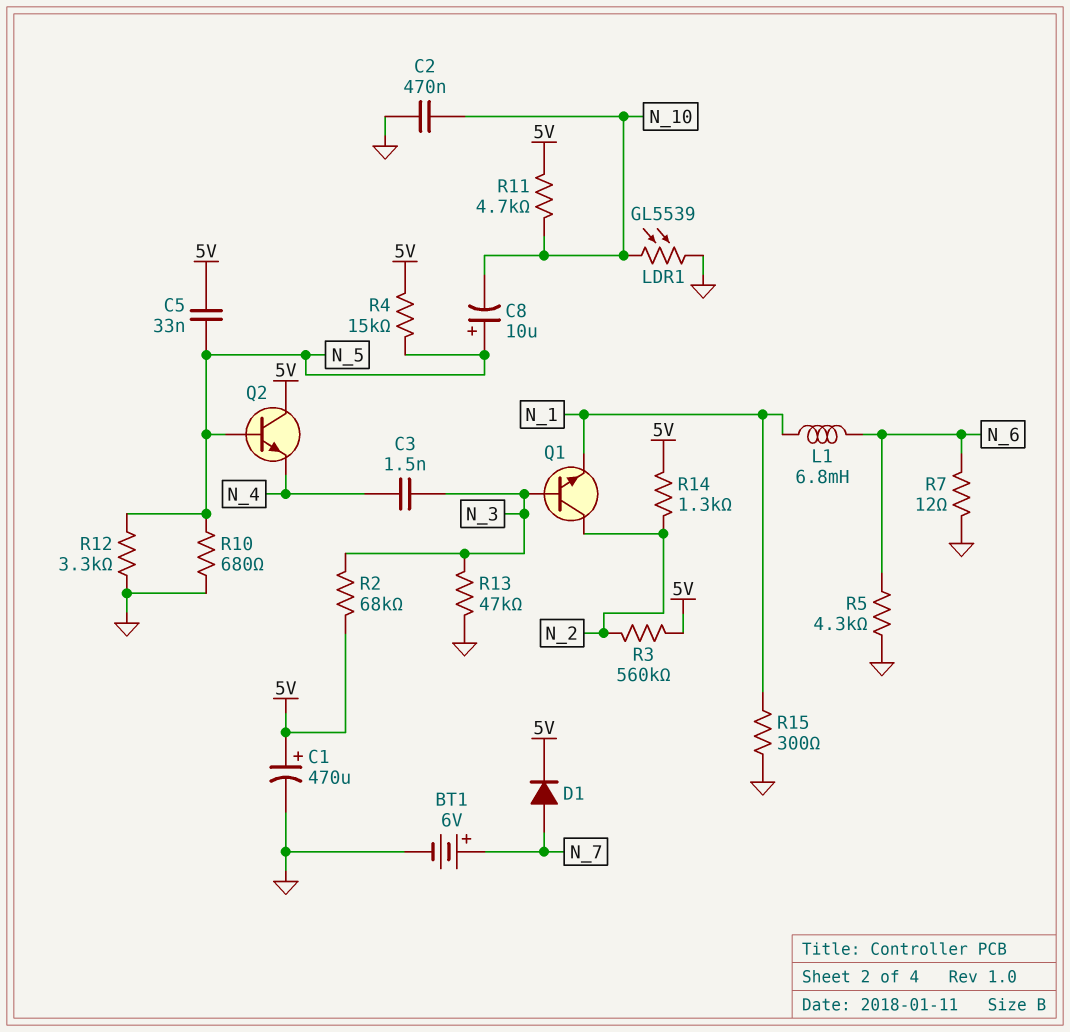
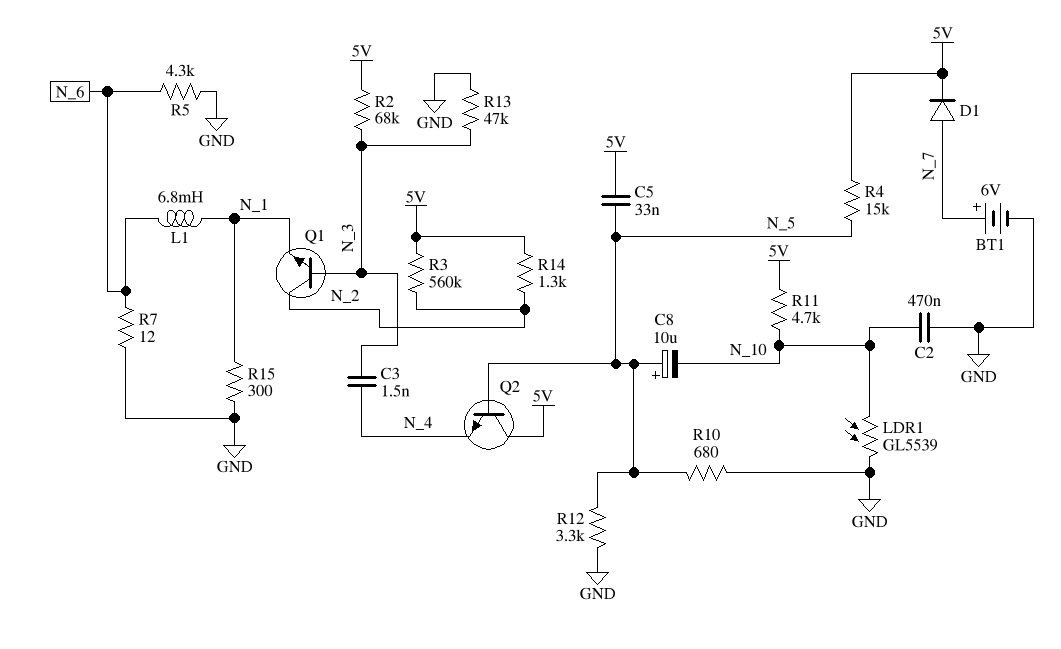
C1: 470uF (plus 5V, minus GND) -> none

